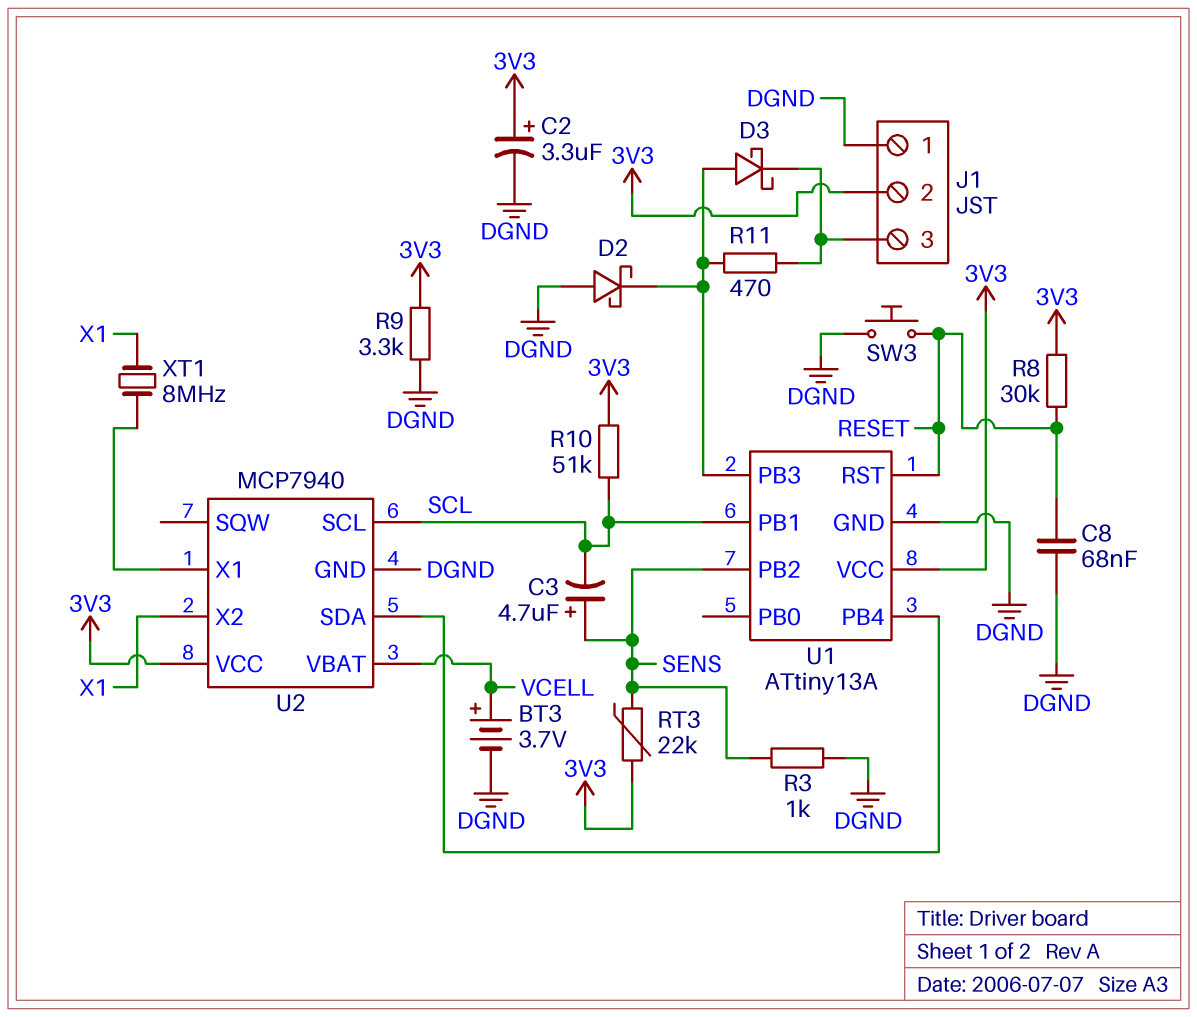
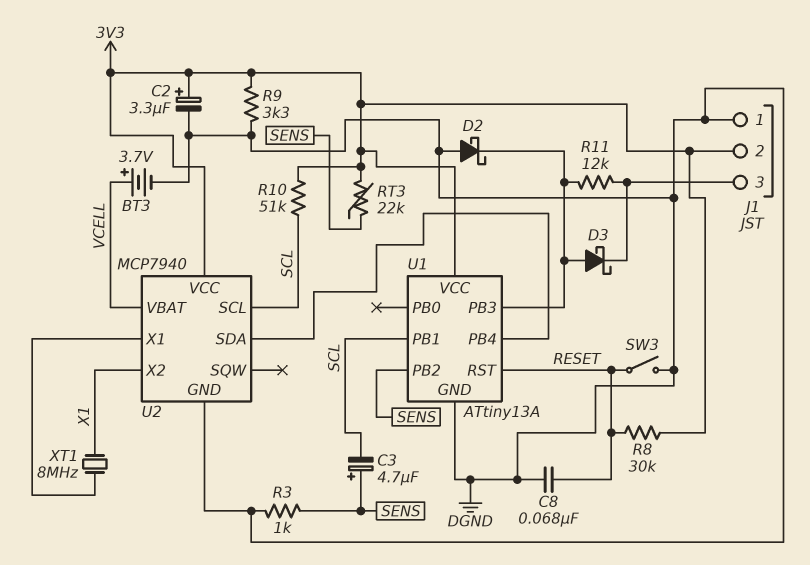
R11: 470 (J1/3, U1/PB3) -> 12k (J1/3, U1/PB3)
SW3: button (DGND, RESET) -> switch (DGND, RESET)

